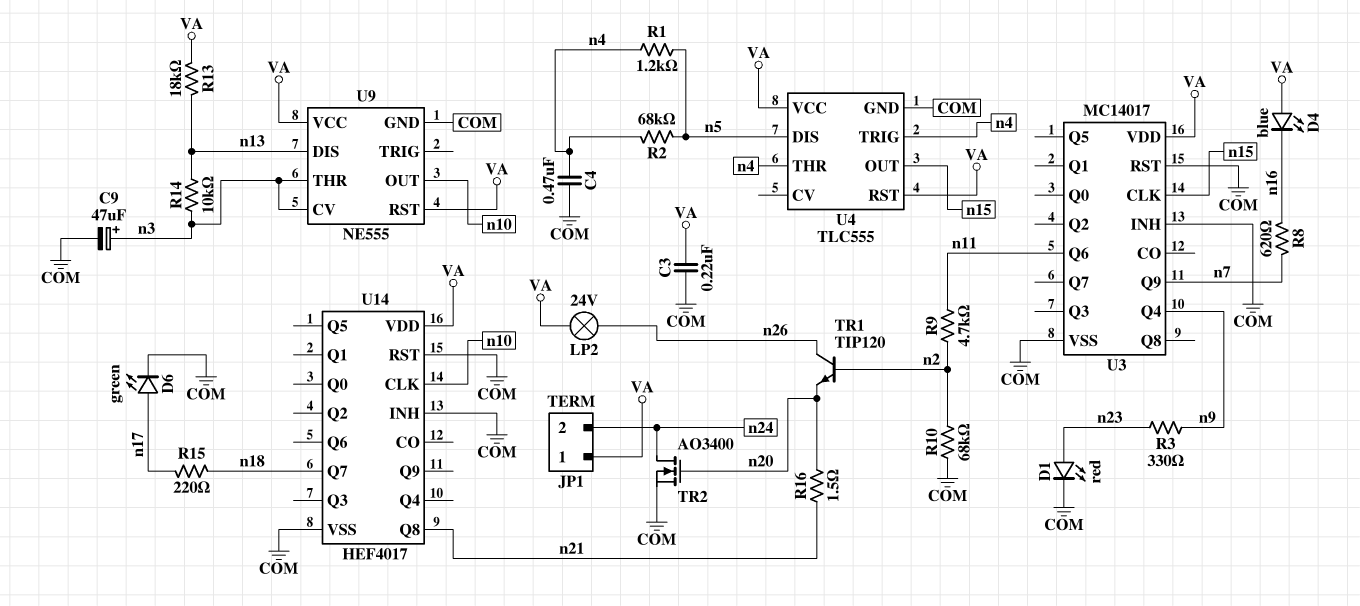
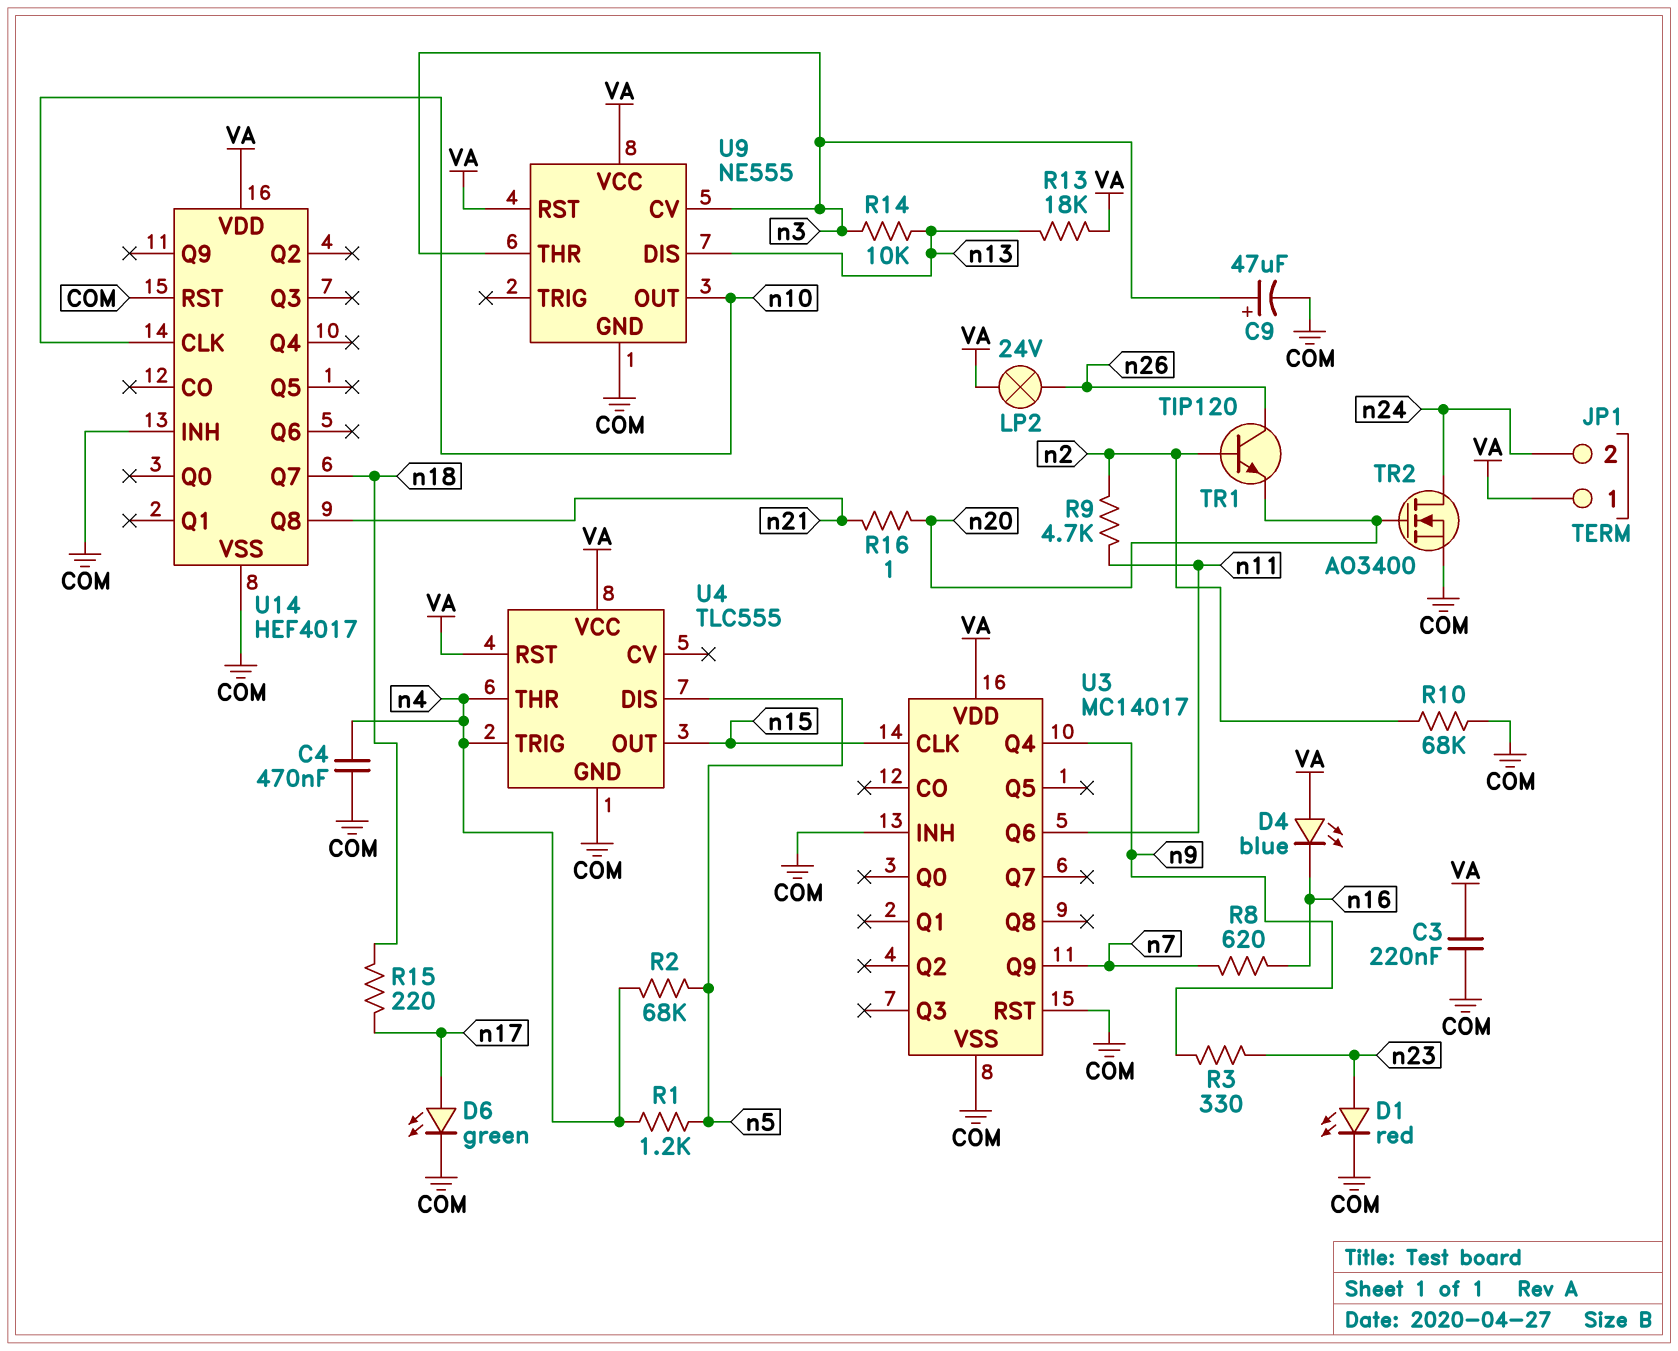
R16: 1.5 (n20, n21) -> 1 (n20, n21)

